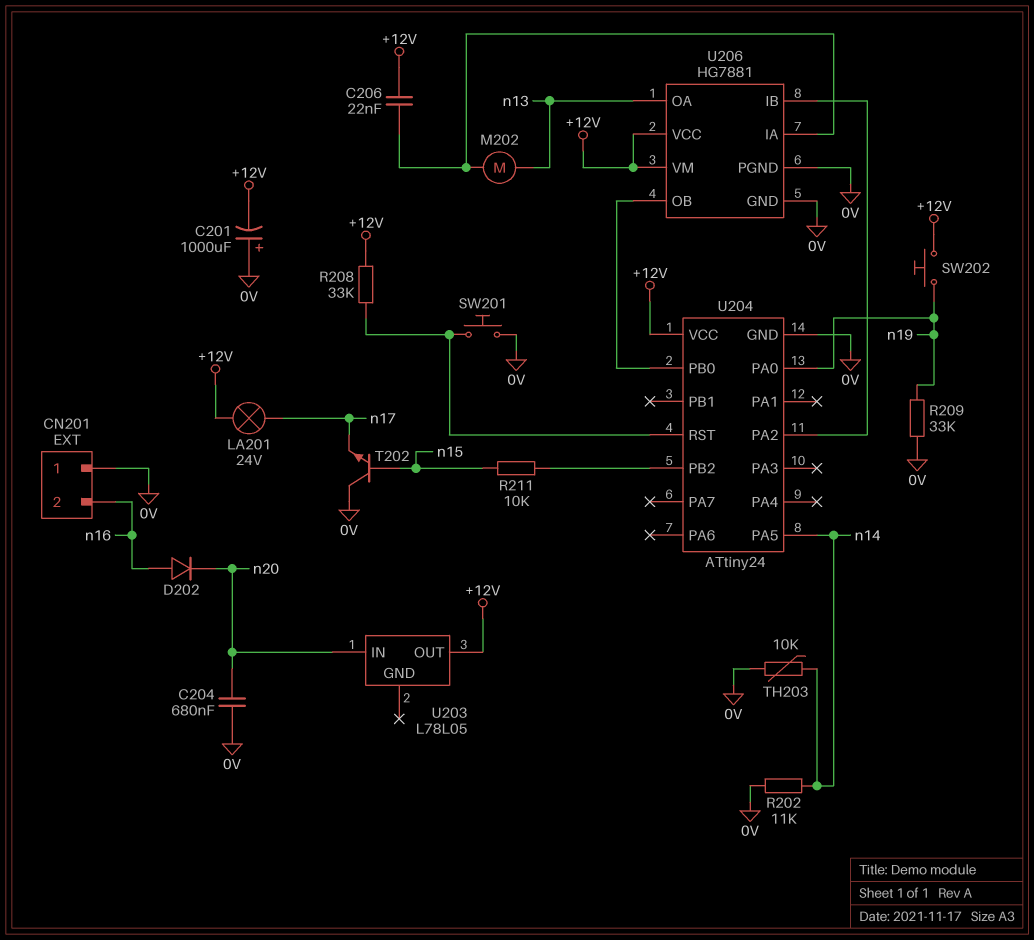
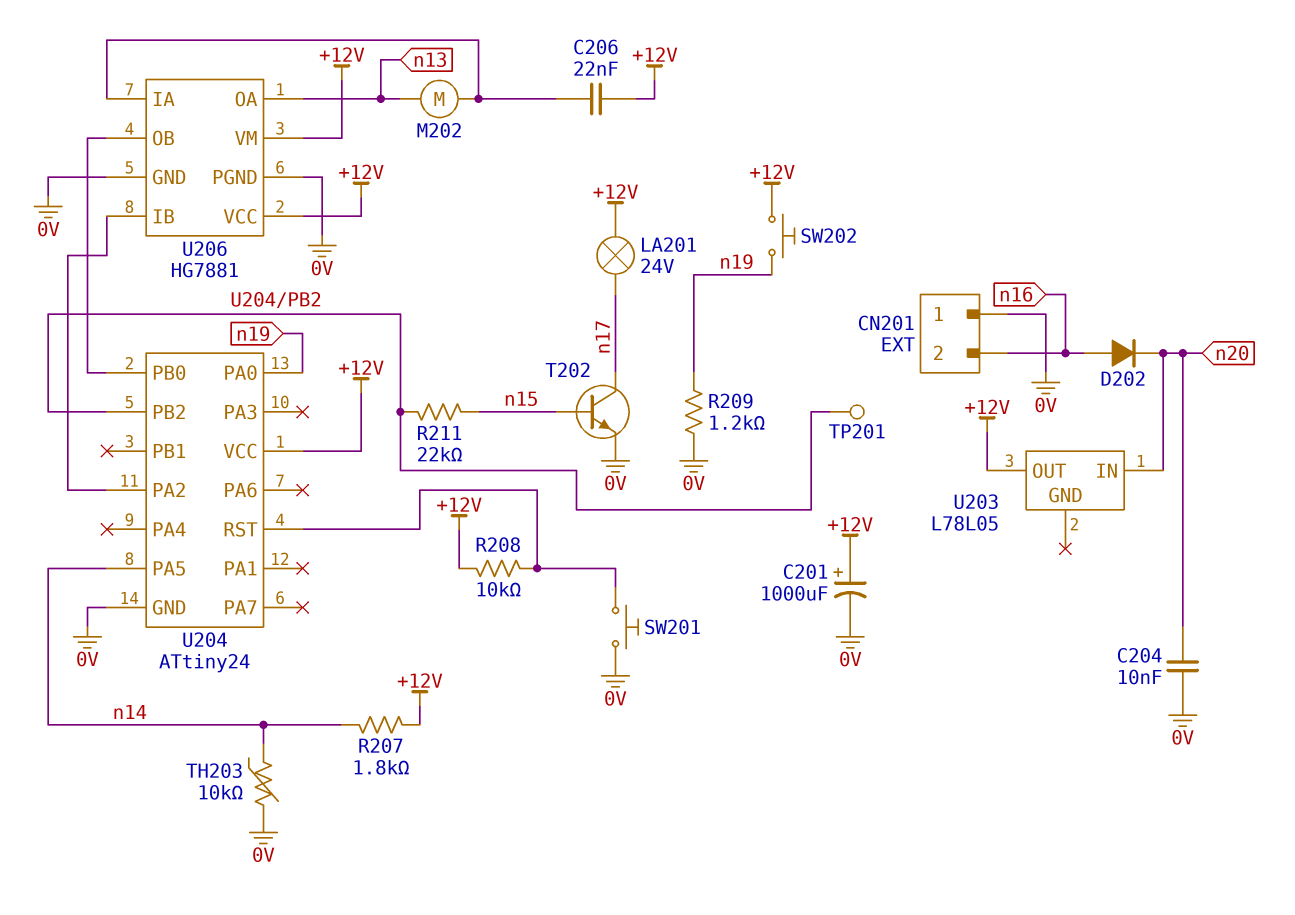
C201: 1000uF (plus 0V, minus +12V) -> 1000uF (plus +12V, minus 0V)
C204: 680nF (0V, n20) -> 10nF (0V, n20)
R202: 11k (0V, n14) -> none
R207: none -> 1.8k (+12V, n14)
R208: 33k (+12V, U204/RST) -> 10k (+12V, U204/RST)
R209: 33k (0V, n19) -> 1.2k (0V, n19)
R211: 10k (U204/PB2, n15) -> 22k (U204/PB2, n15)
T202: NPN (B n15, C 0V, E n17) -> NPN (B n15, C n17, E 0V)
TP201: none -> test point (U204/PB2)

